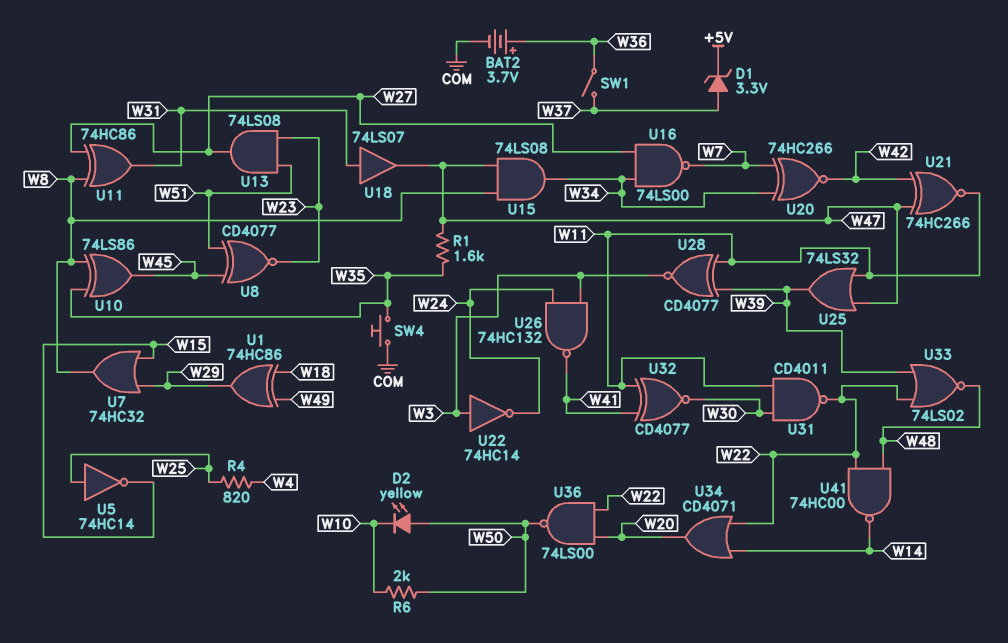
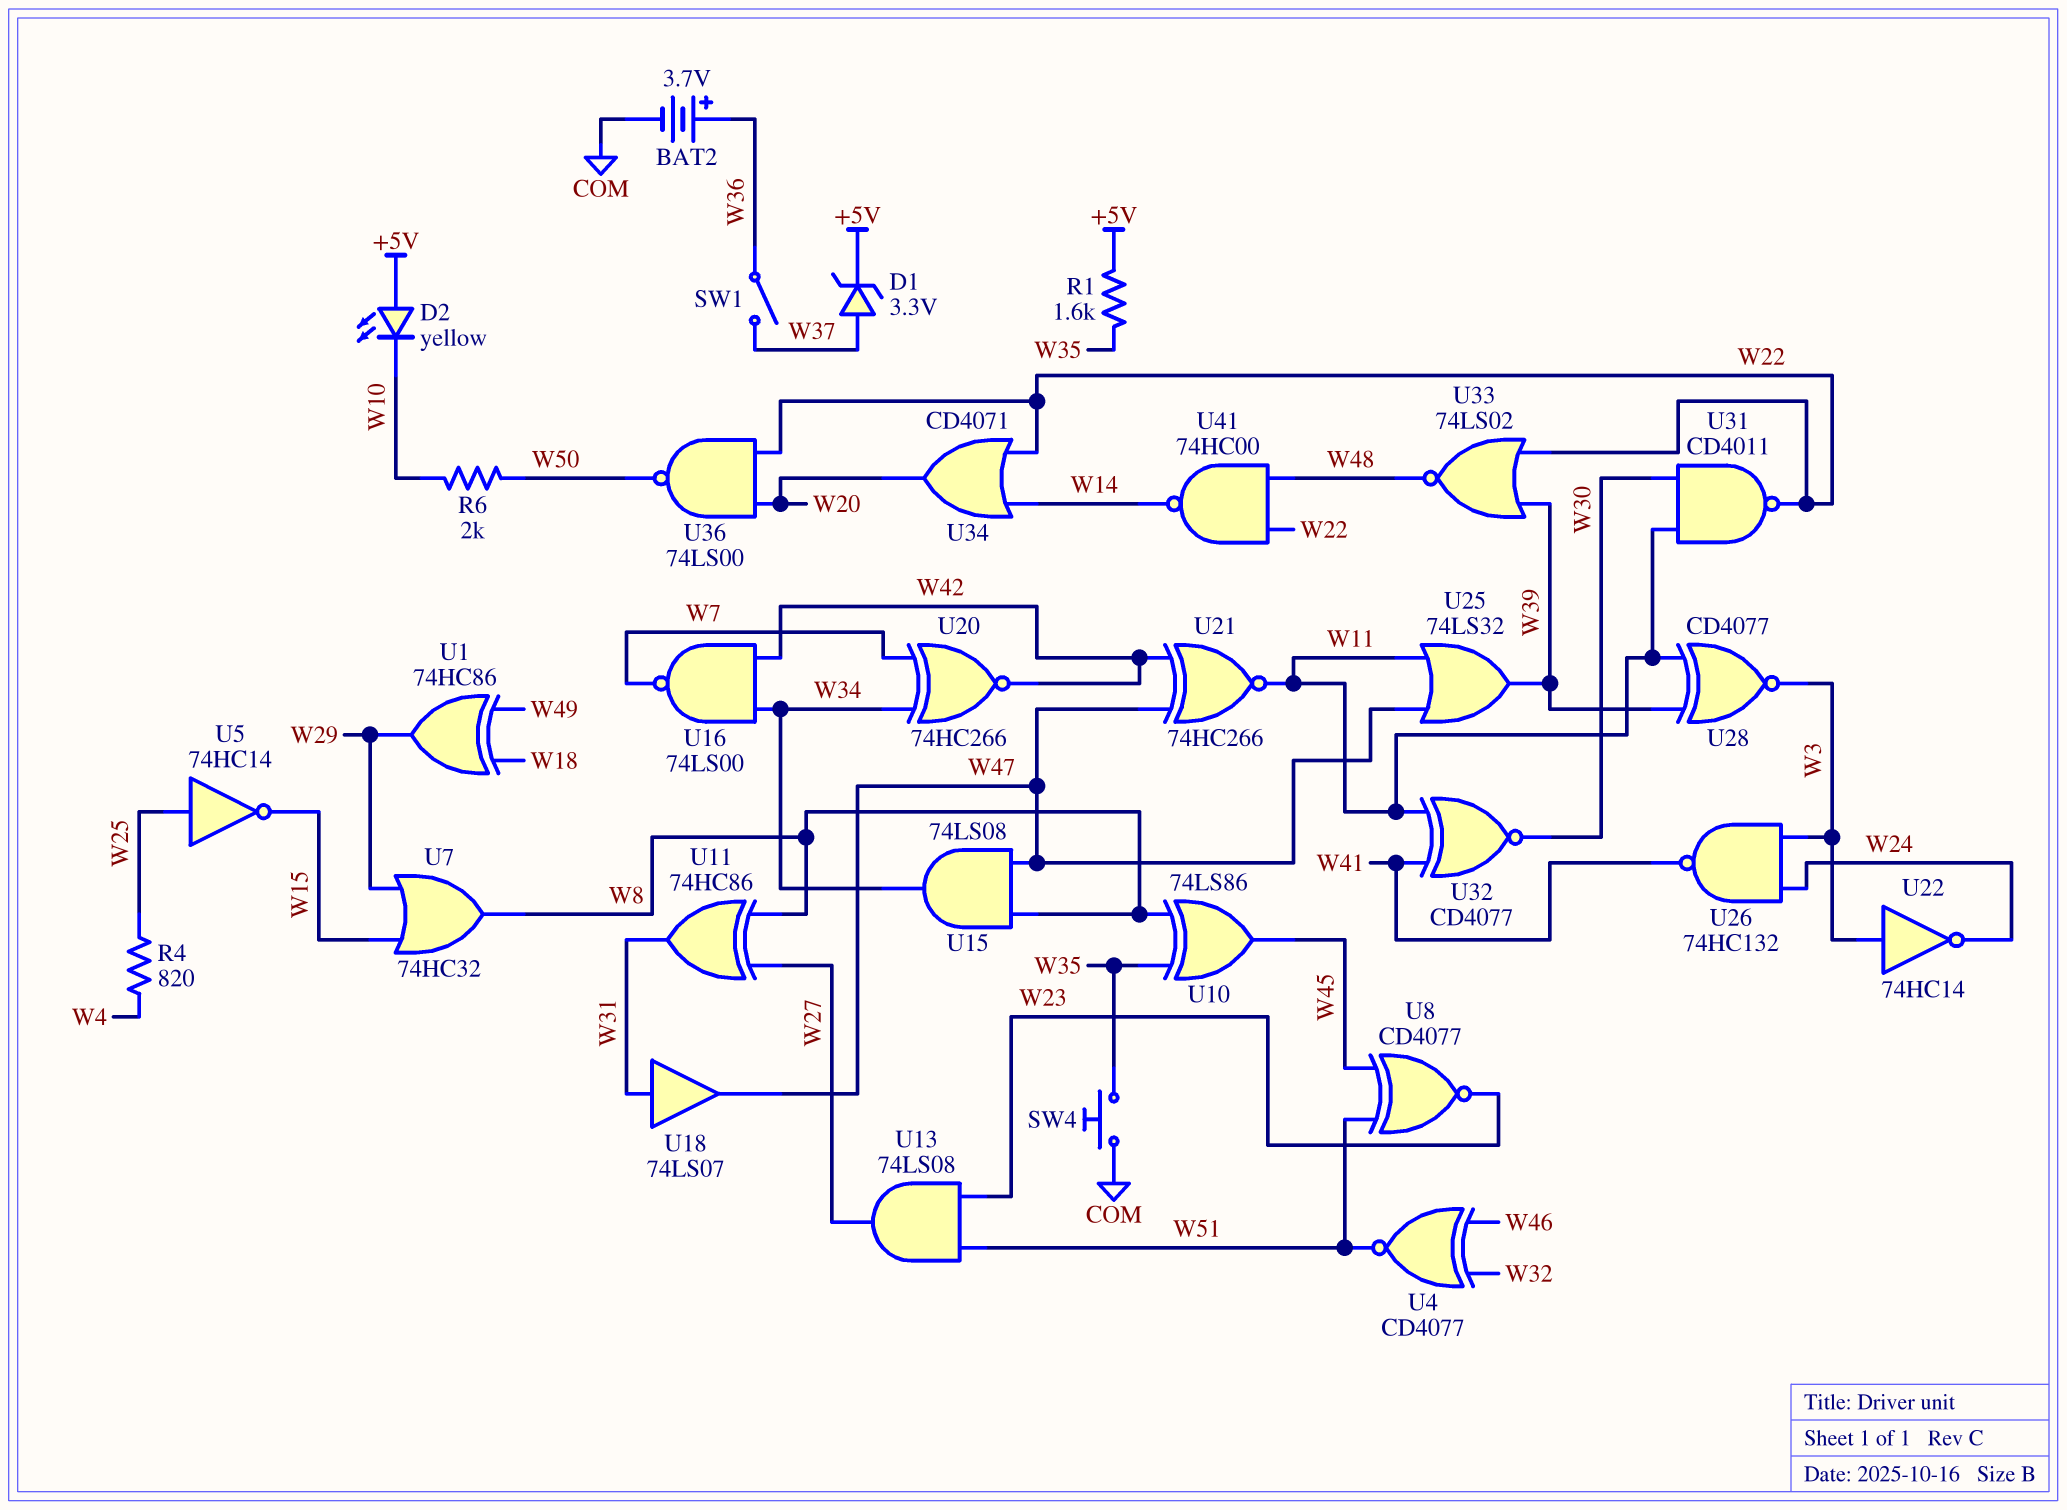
D2: LED yellow (A W50, K W10) -> LED yellow (A +5V, K W10)
R1: 1.6k (W35, W47) -> 1.6k (+5V, W35)
U4: none -> XNOR CD4077 (in W32, in W46, out W51)
U16: NAND 74LS00 (in W27, in W34, out W7) -> NAND 74LS00 (in W34, in W42, out W7)

